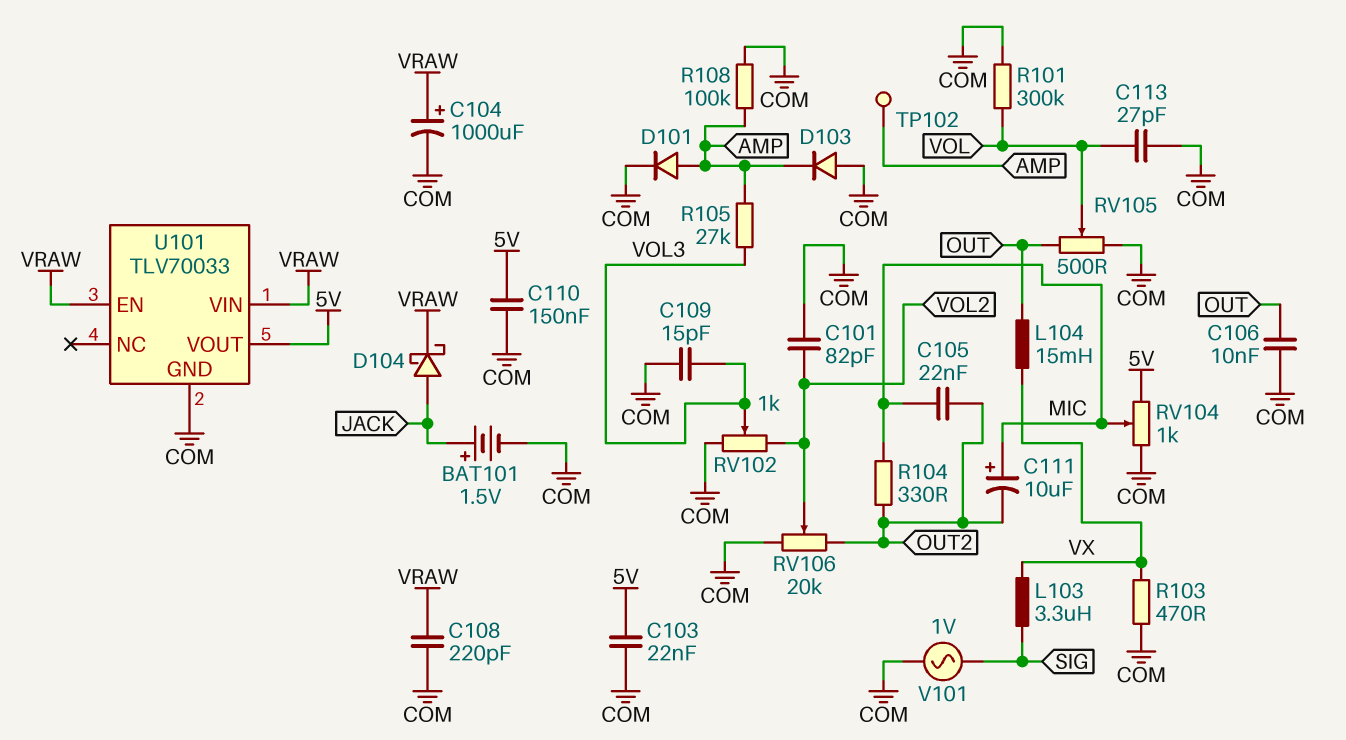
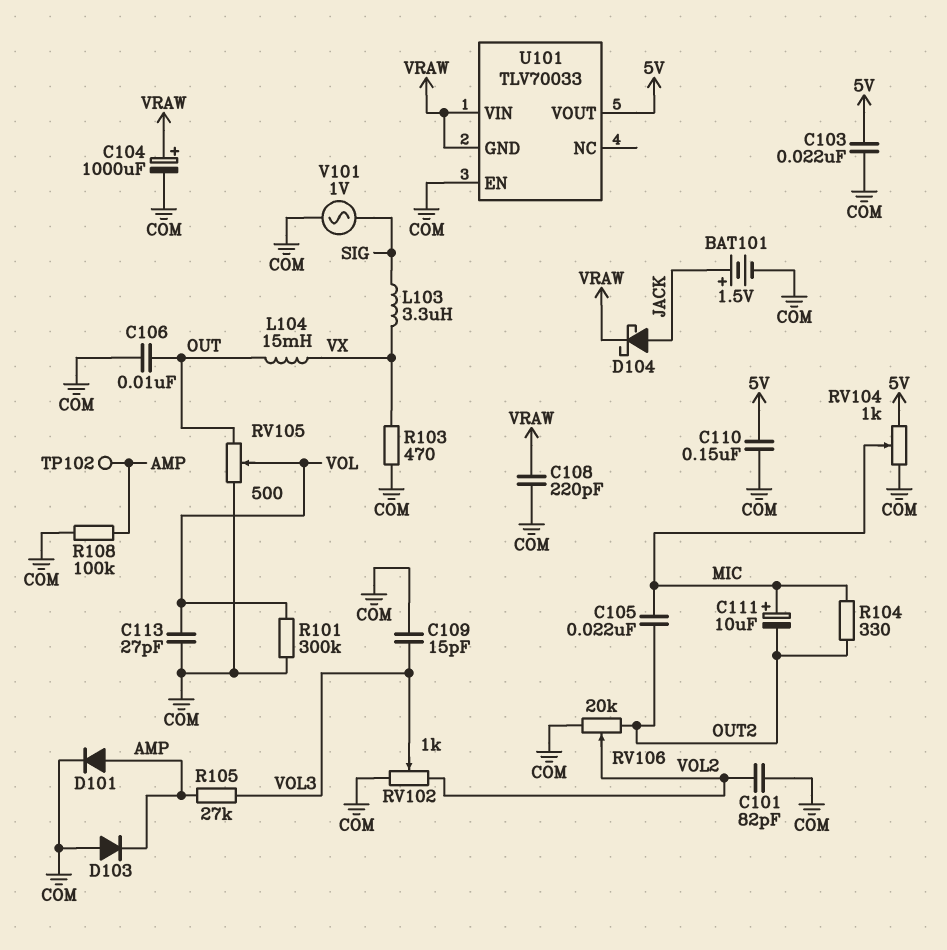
U101 pin EN: VRAW -> COM
U101 pin GND: COM -> VRAW

